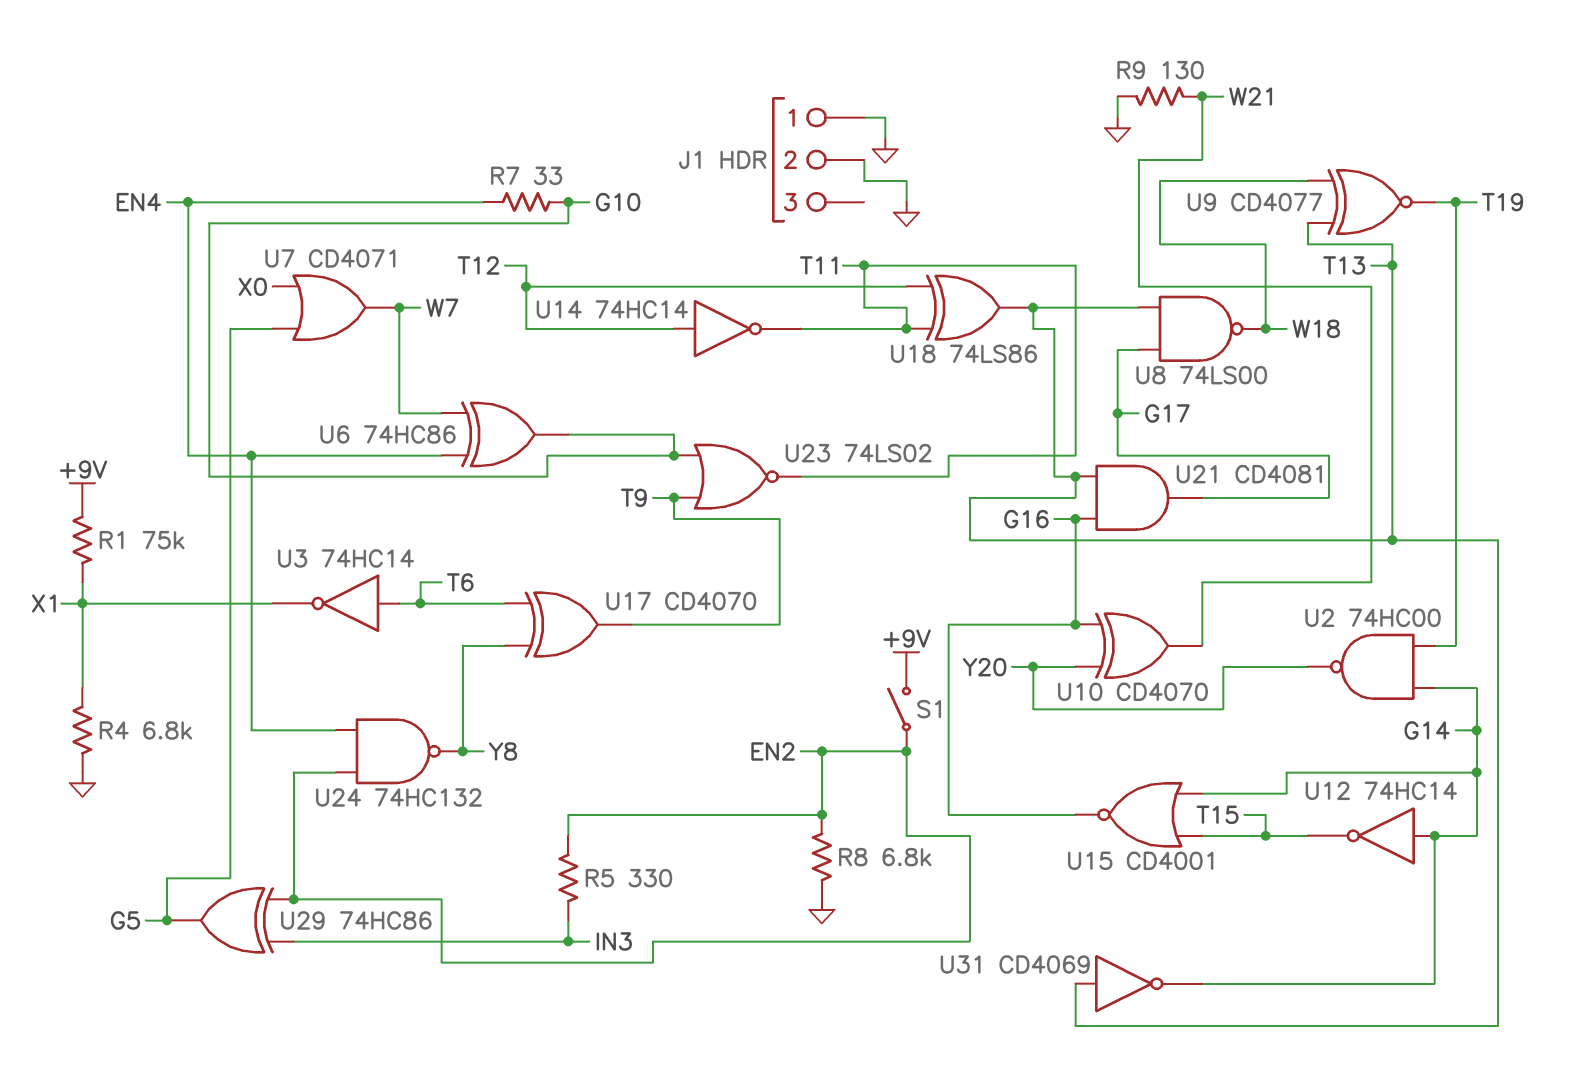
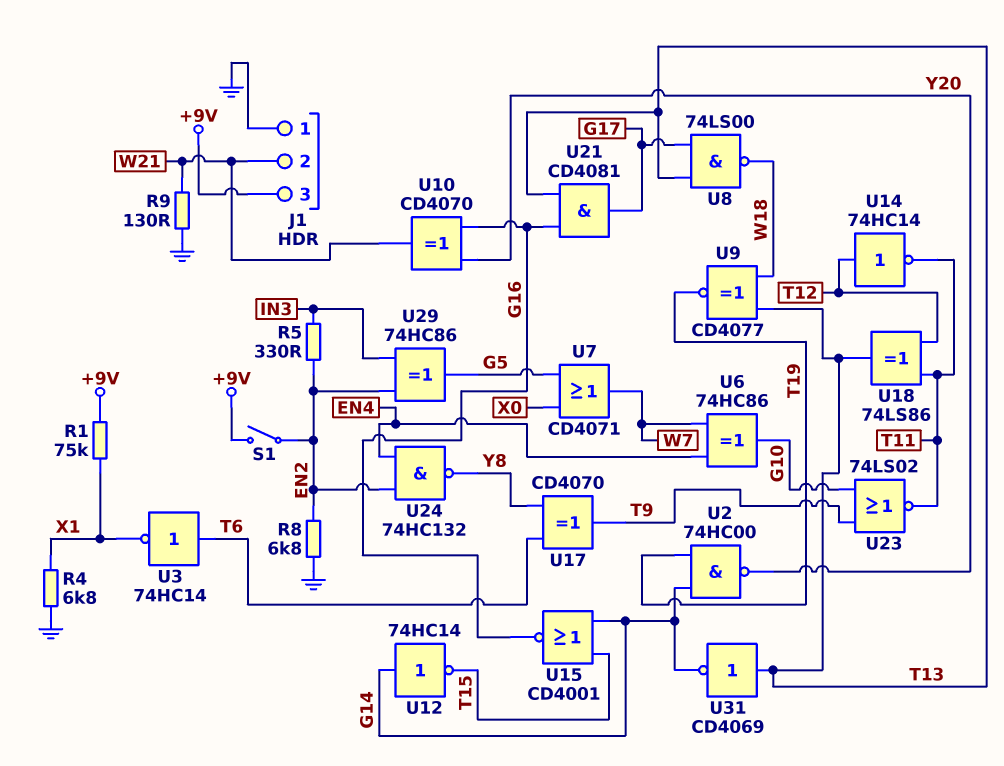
J1 pin 2: GND -> W21
J1 pin 3: none -> +9V
R7: 33 (EN4, G10) -> none

